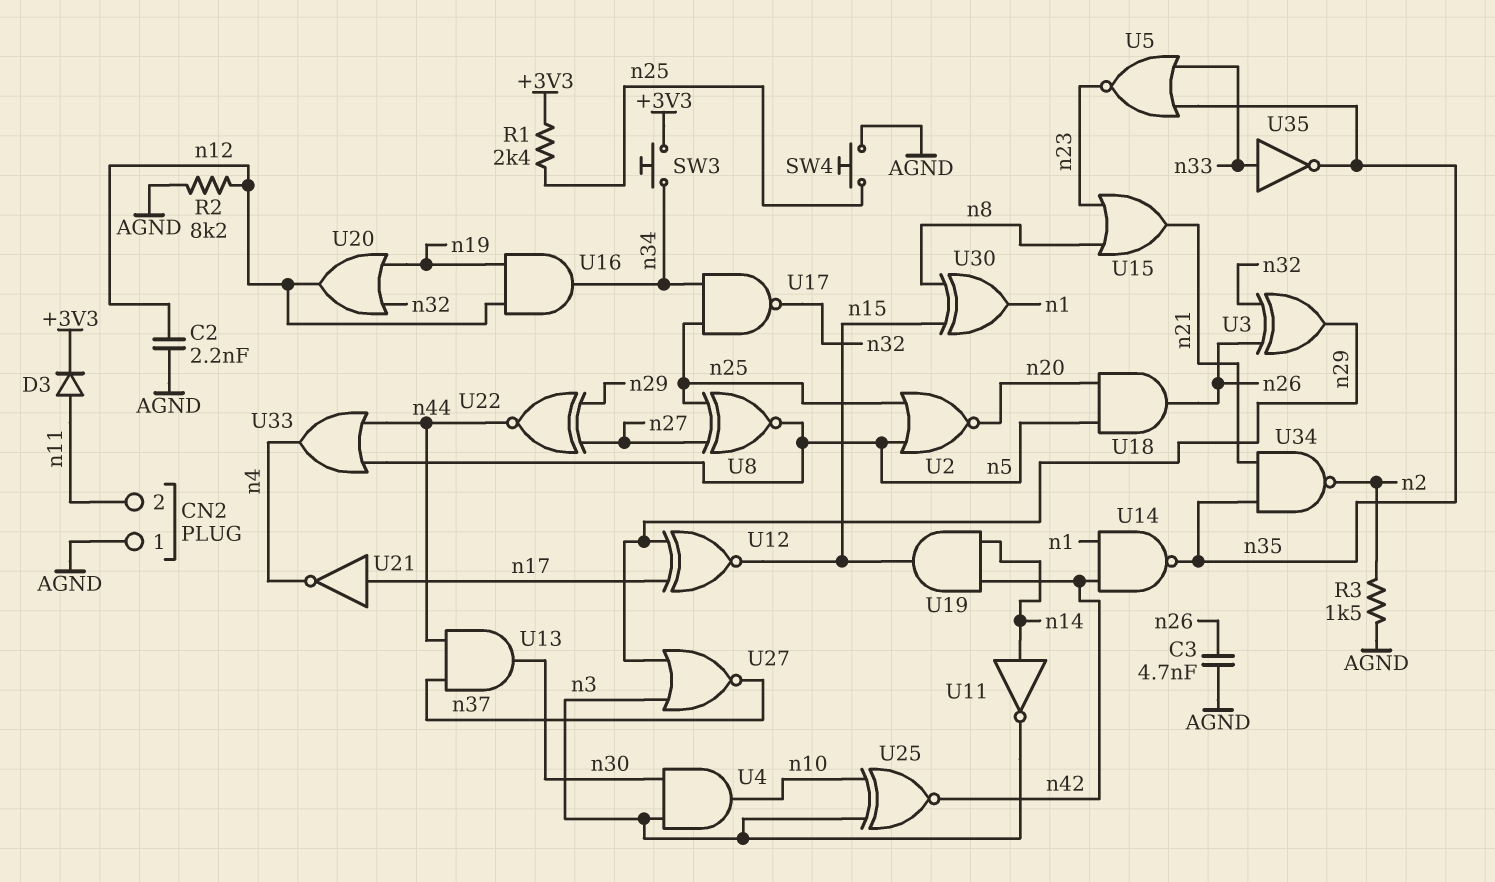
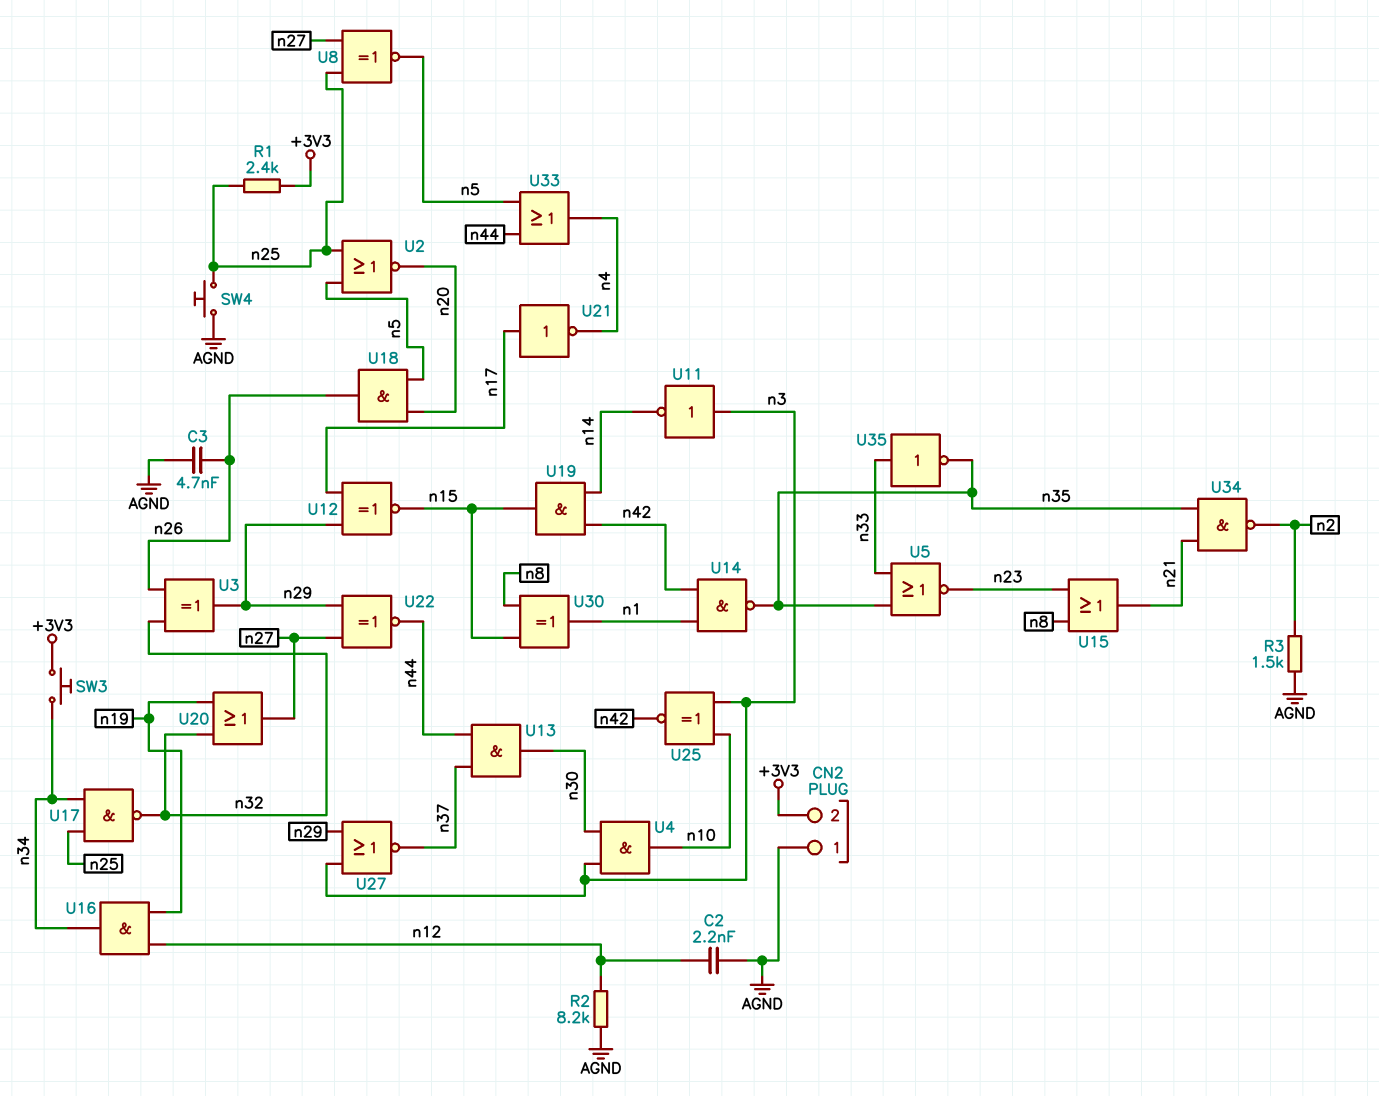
CN2 pin 2: n11 -> +3V3
D3: diode (A n11, K +3V3) -> none
U11: NOT (in n14, out n3) -> NOT (in n3, out n14)
U20: OR (in n19, in n32, out n12) -> OR (in n19, in n32, out n27)

